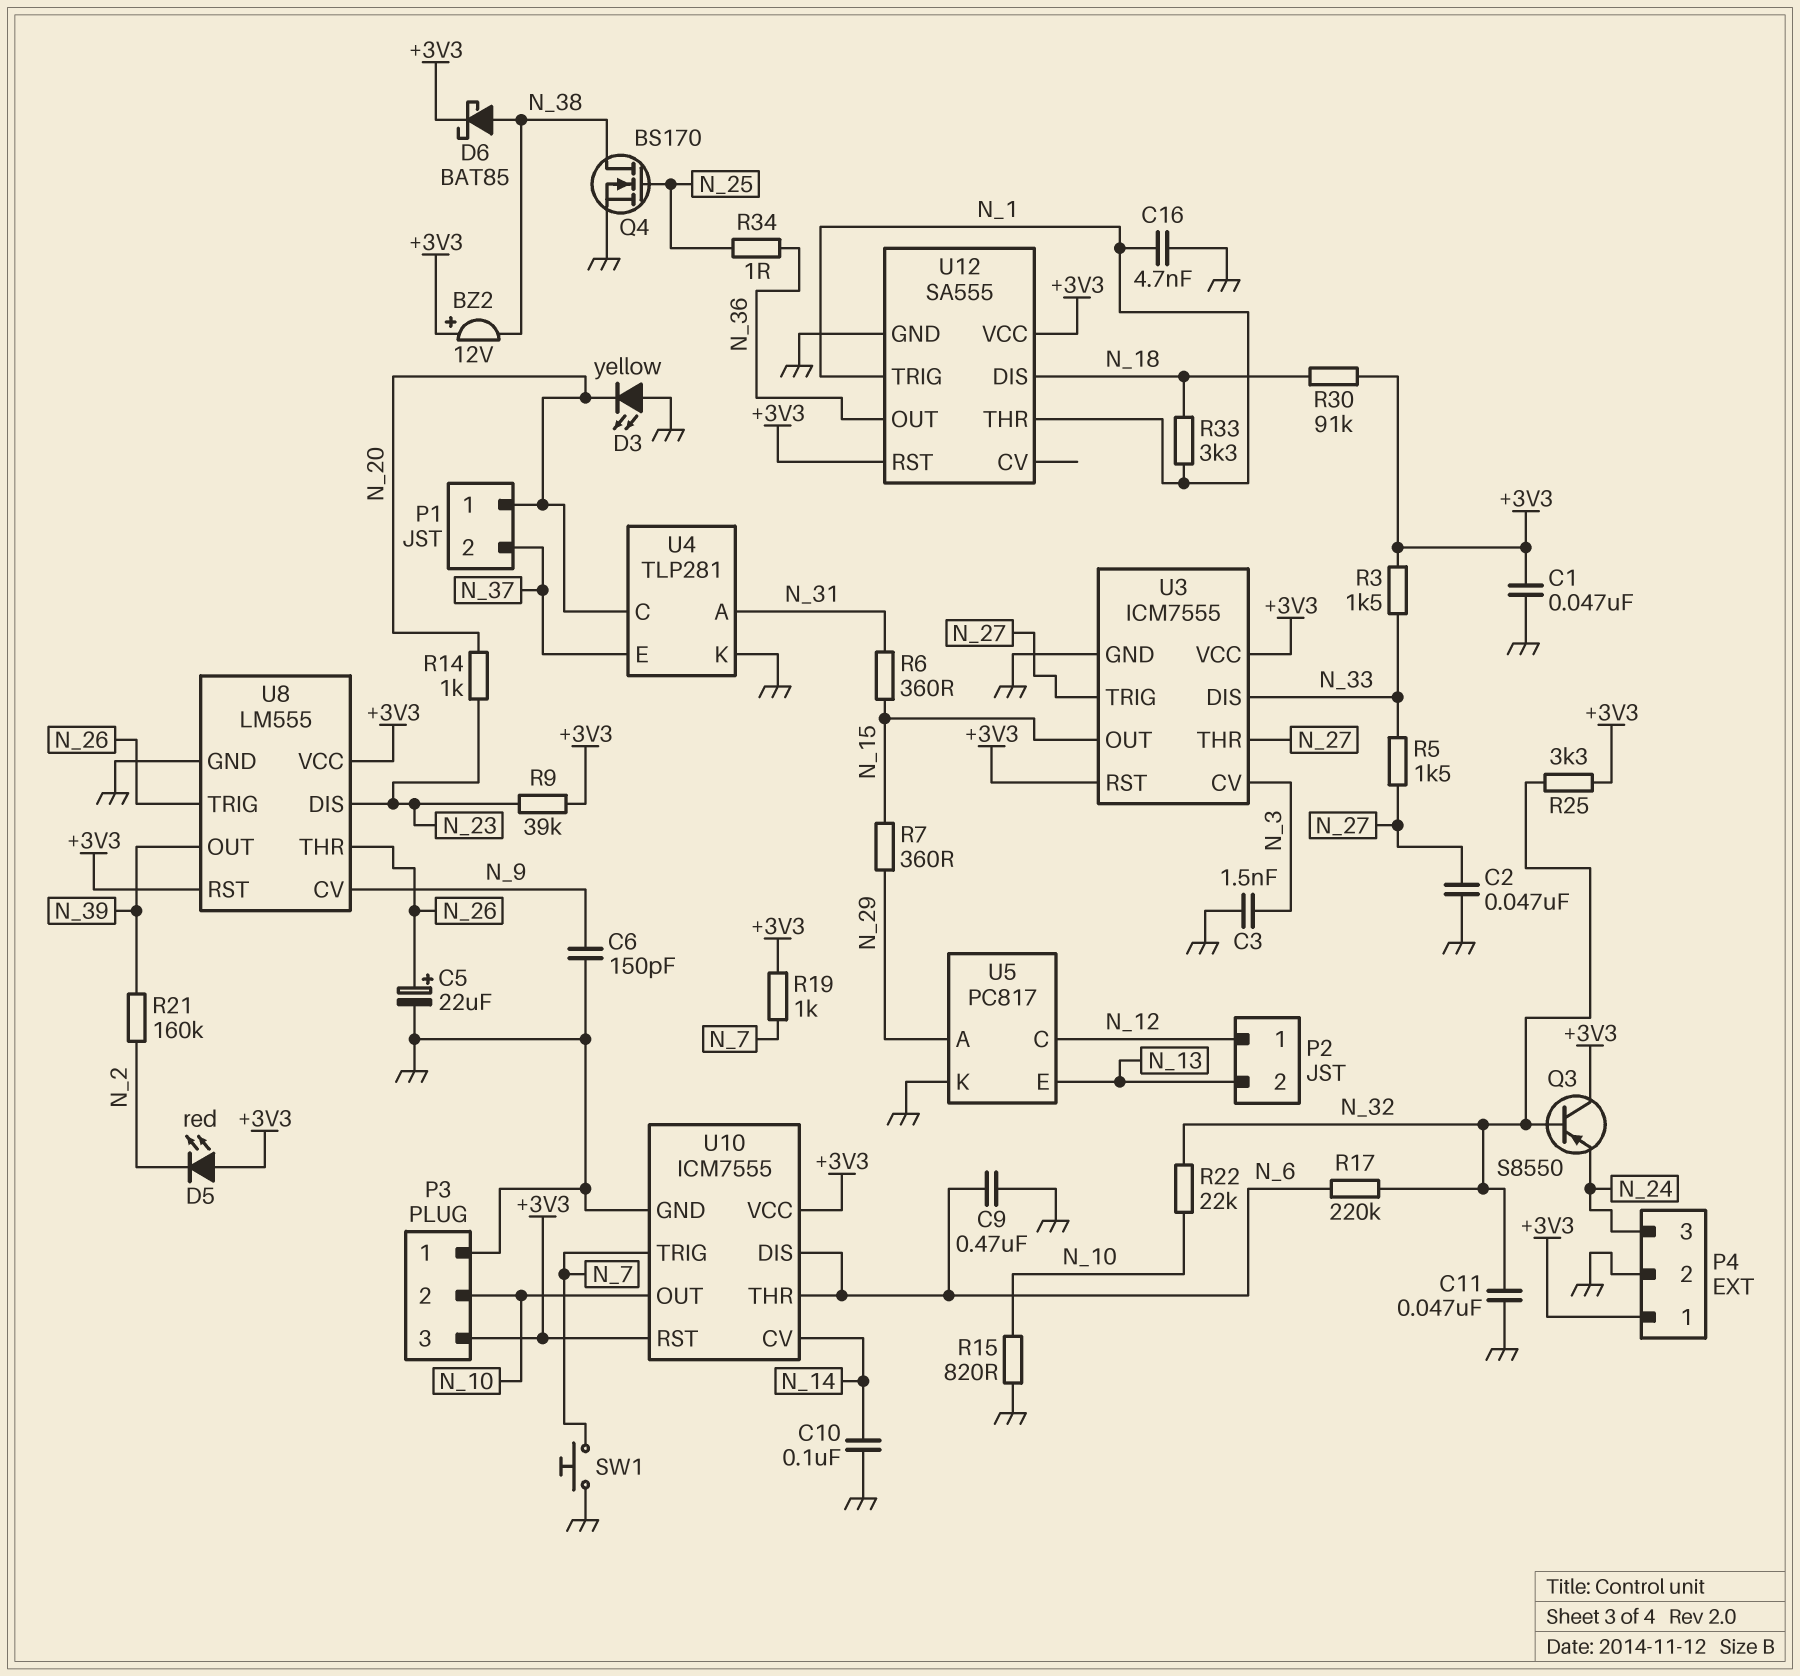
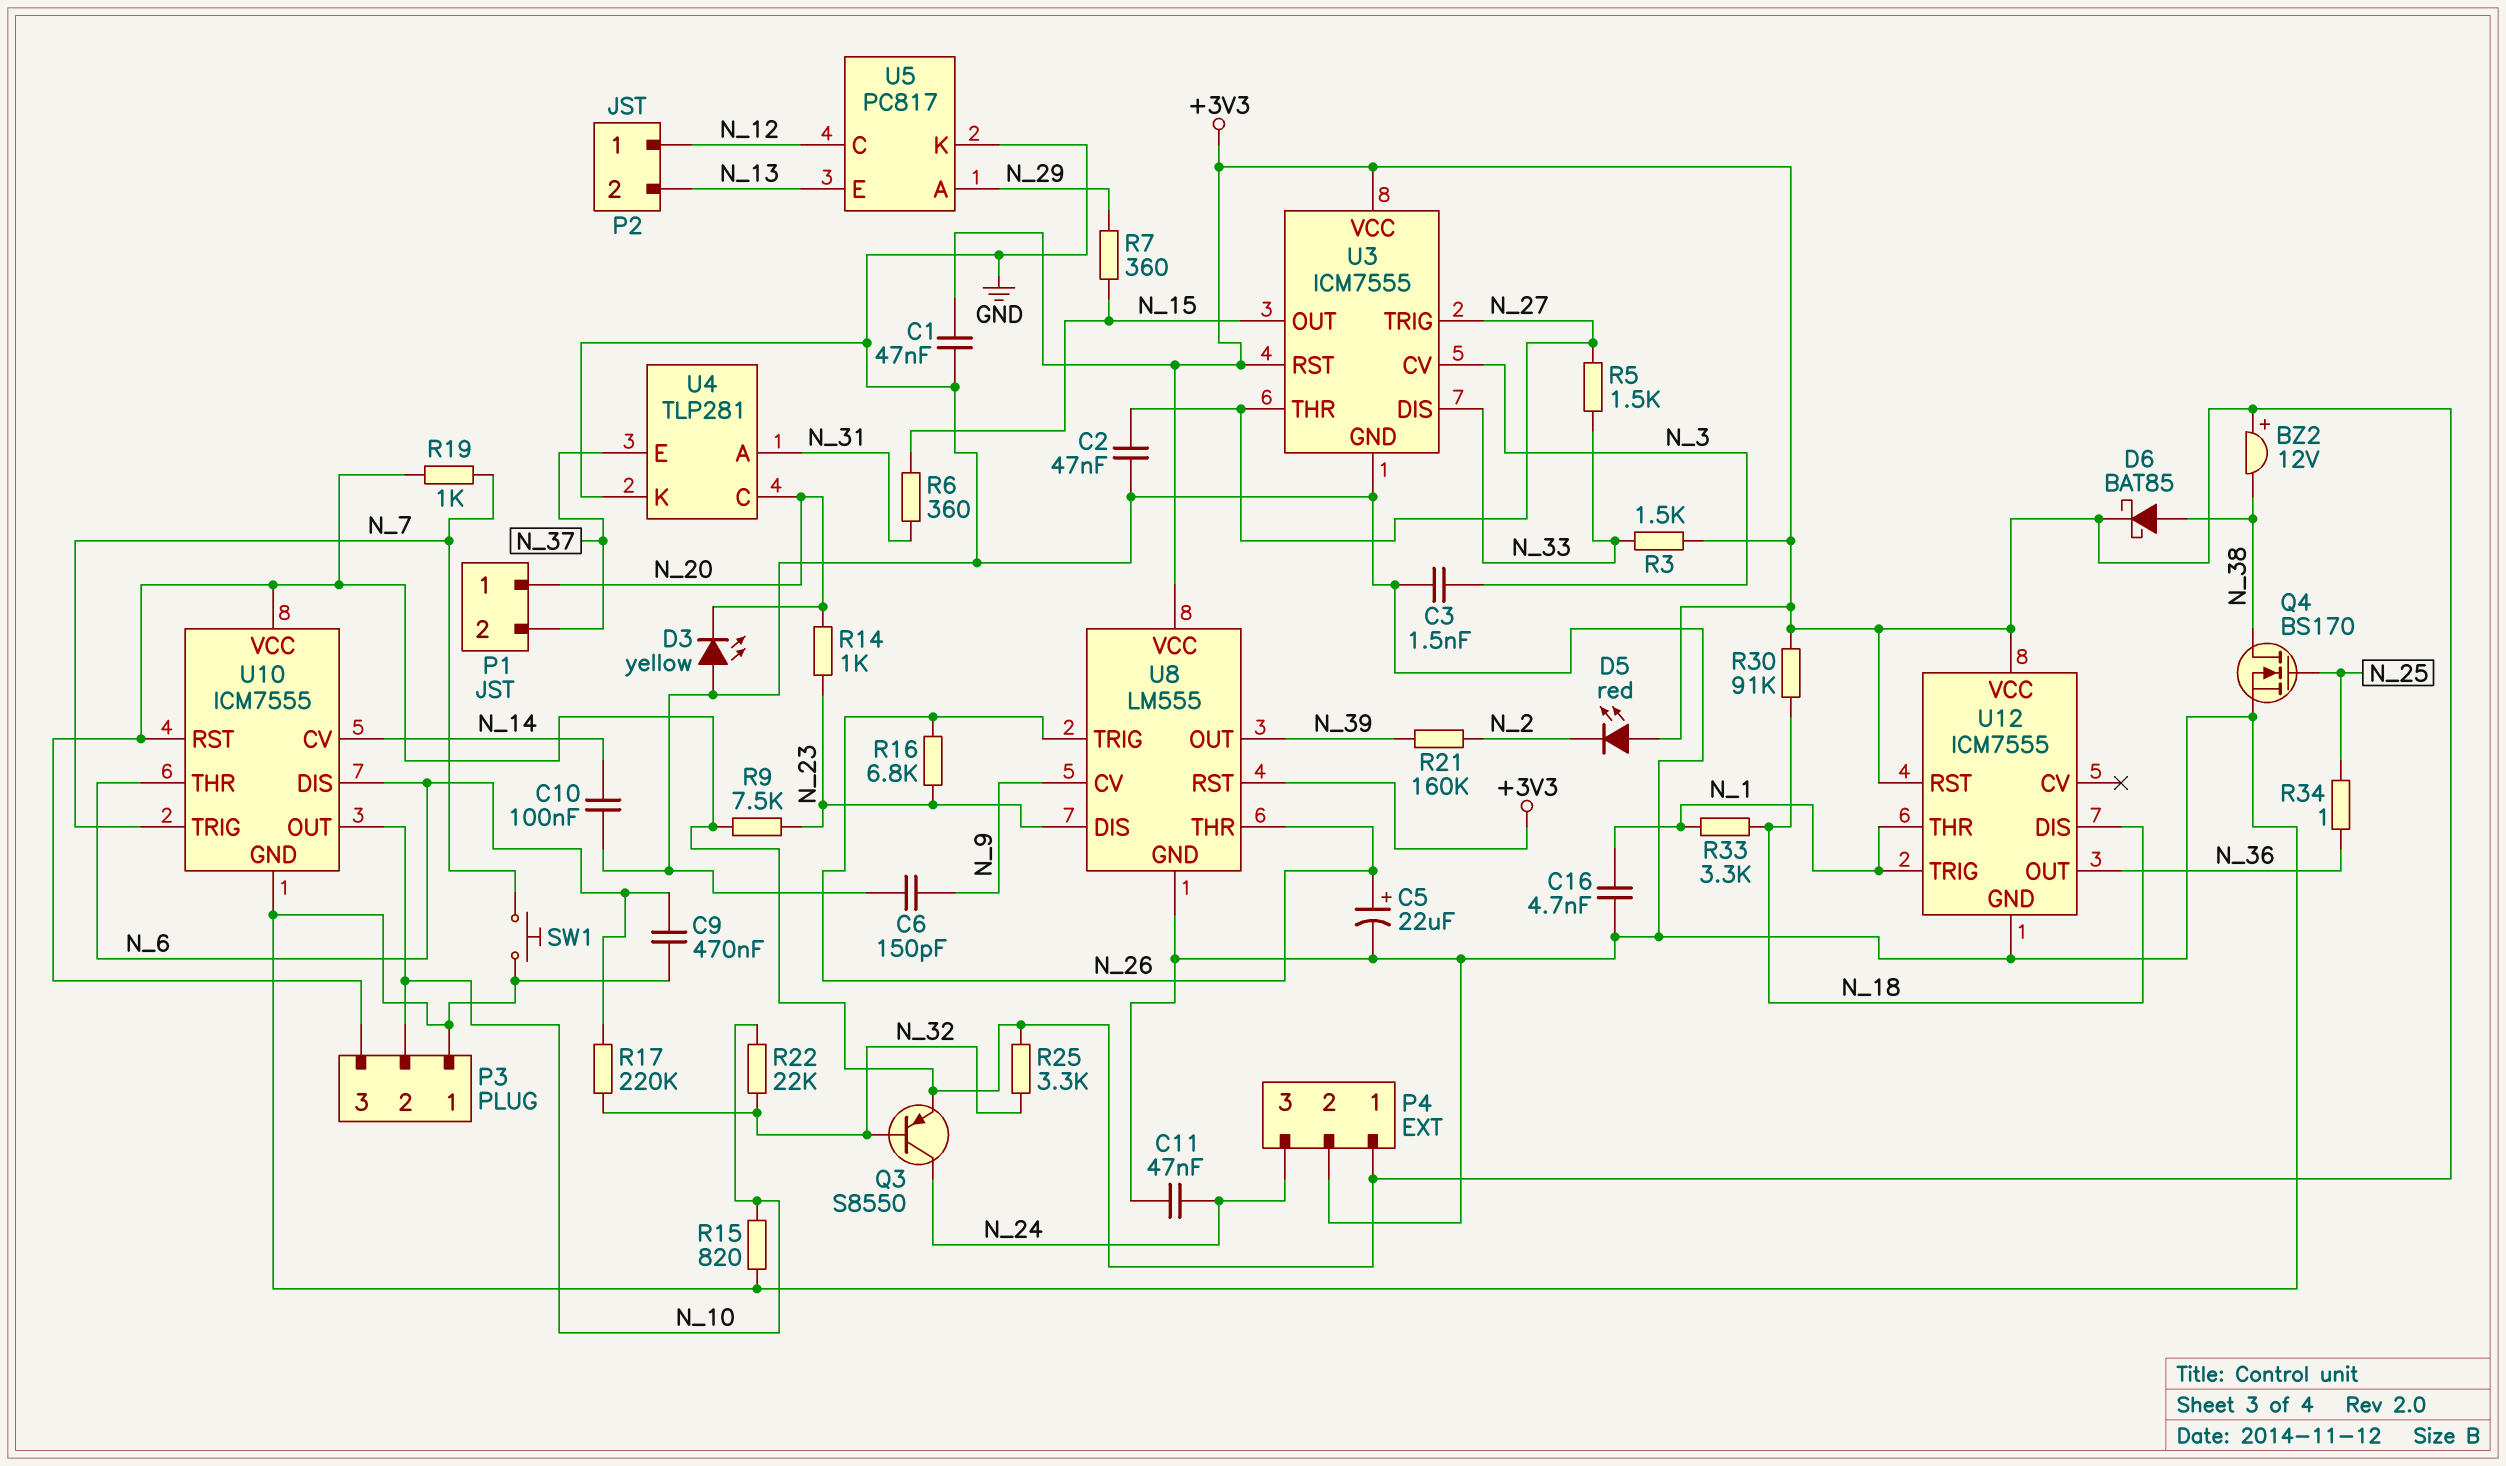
C11: 47nF (GND, N_32) -> 47nF (GND, N_24)
Q3: PNP S8550 (B N_32, C +3V3, E N_24) -> PNP S8550 (B N_32, C N_24, E +3V3)
R9: 39k (+3V3, N_23) -> 7.5k (+3V3, N_23)
R16: none -> 6.8k (N_23, N_26)
U12: SA555 -> ICM7555

